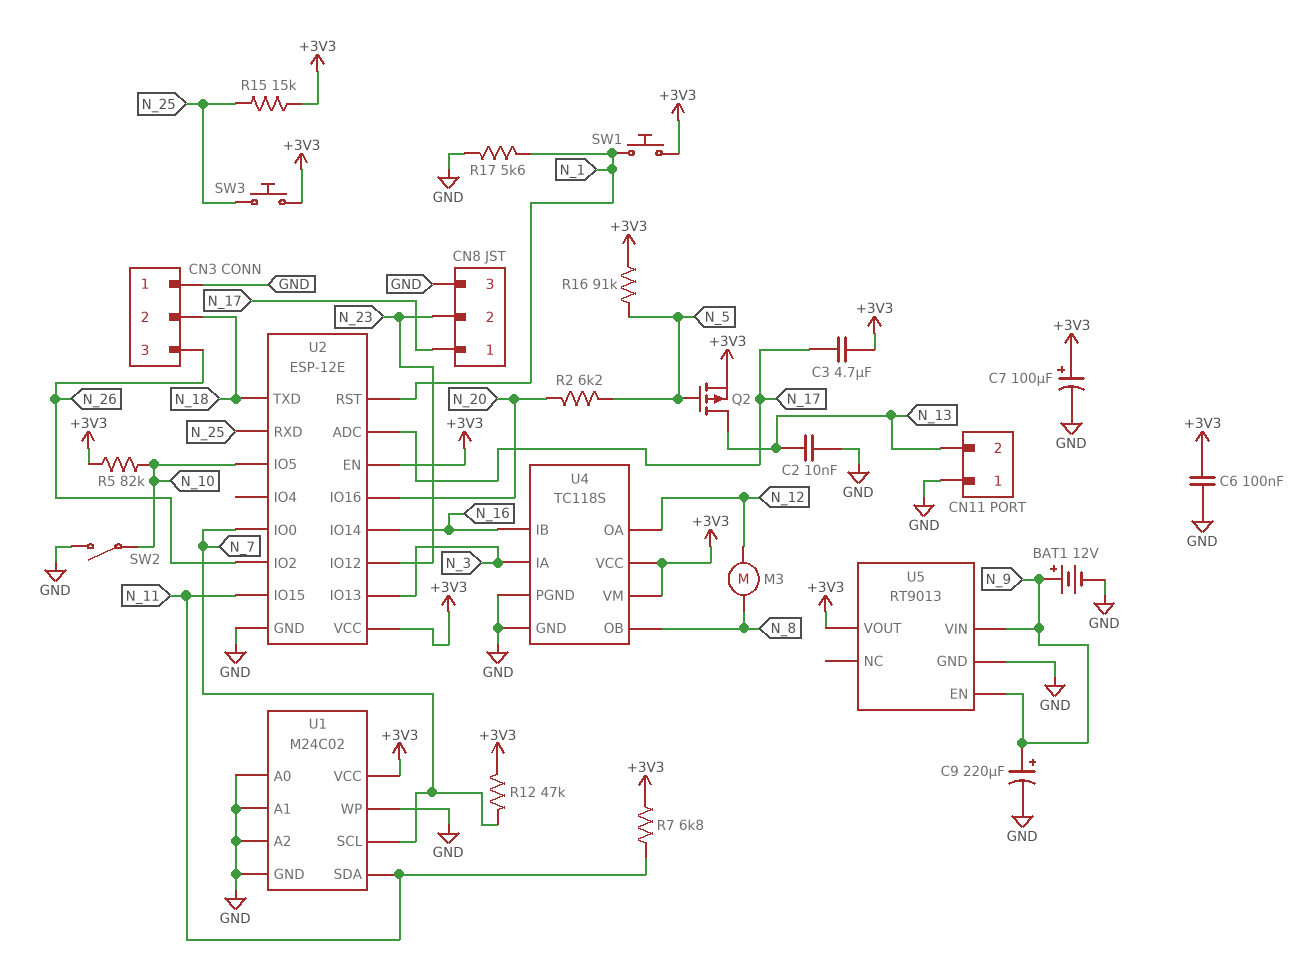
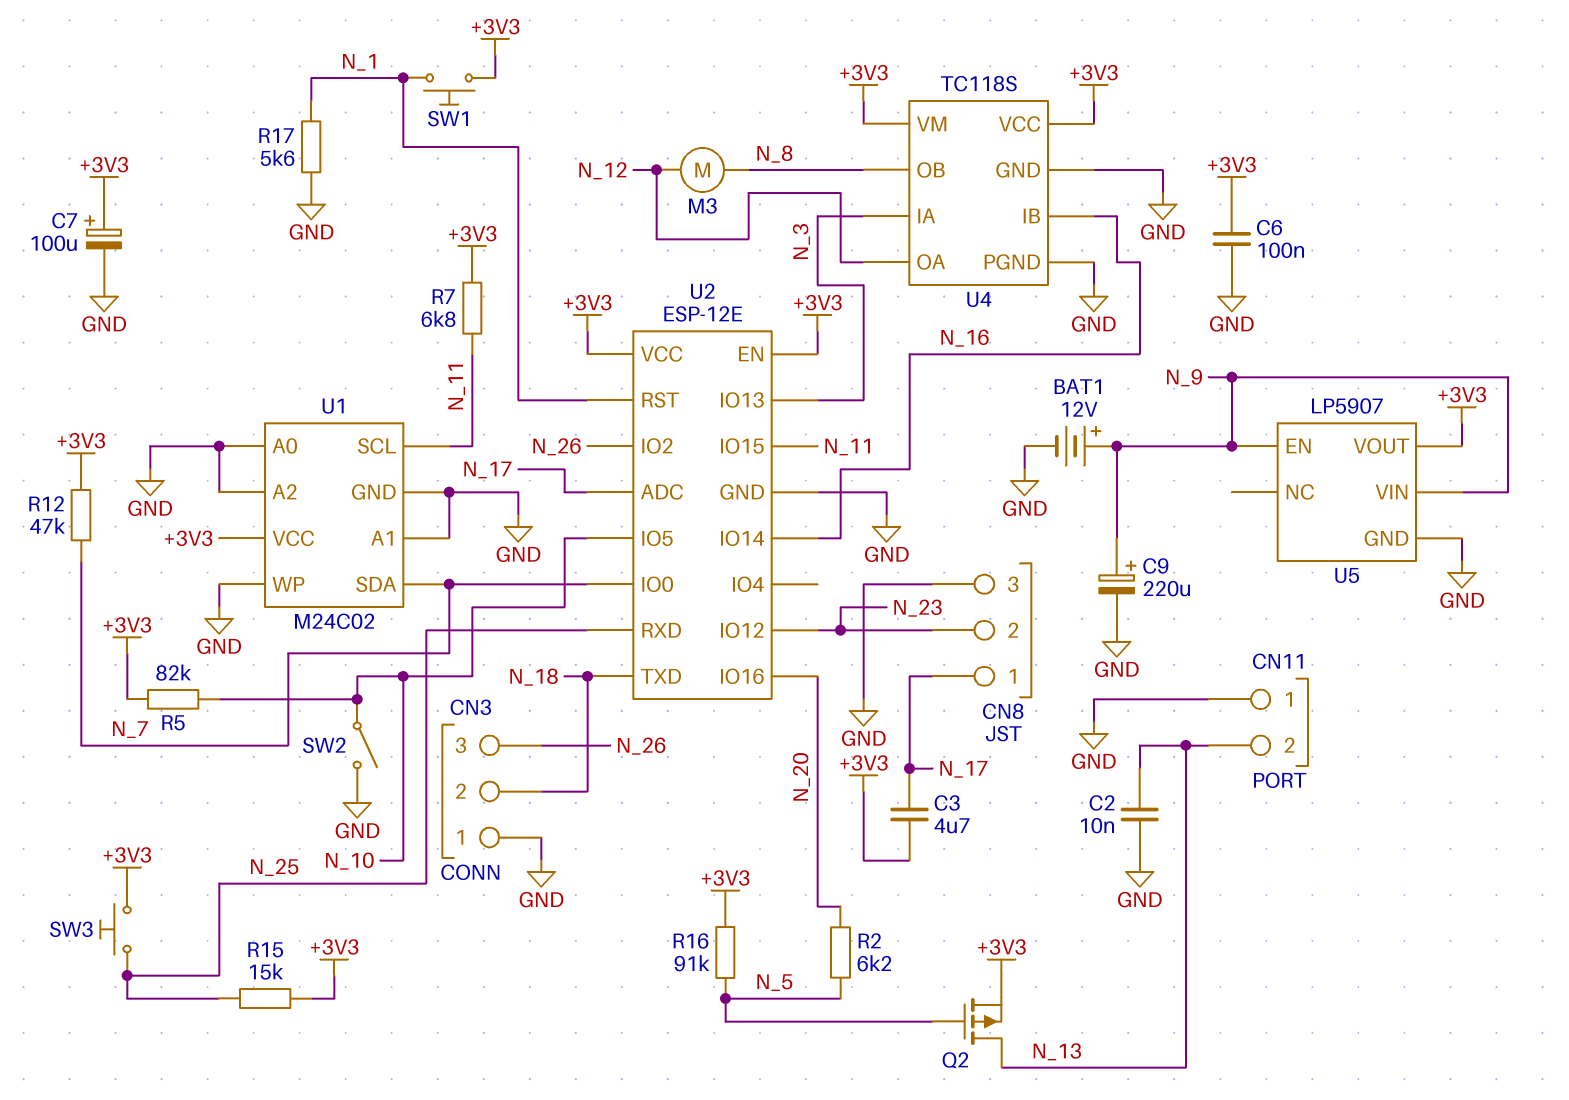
U1 pin SCL: N_7 -> N_11
U1 pin SDA: N_11 -> N_7
U5: RT9013 -> LP5907

